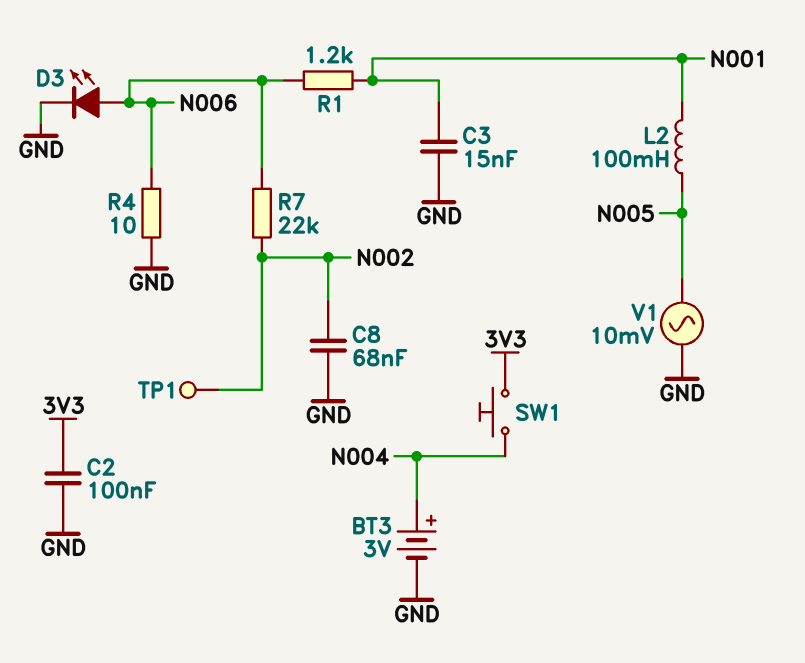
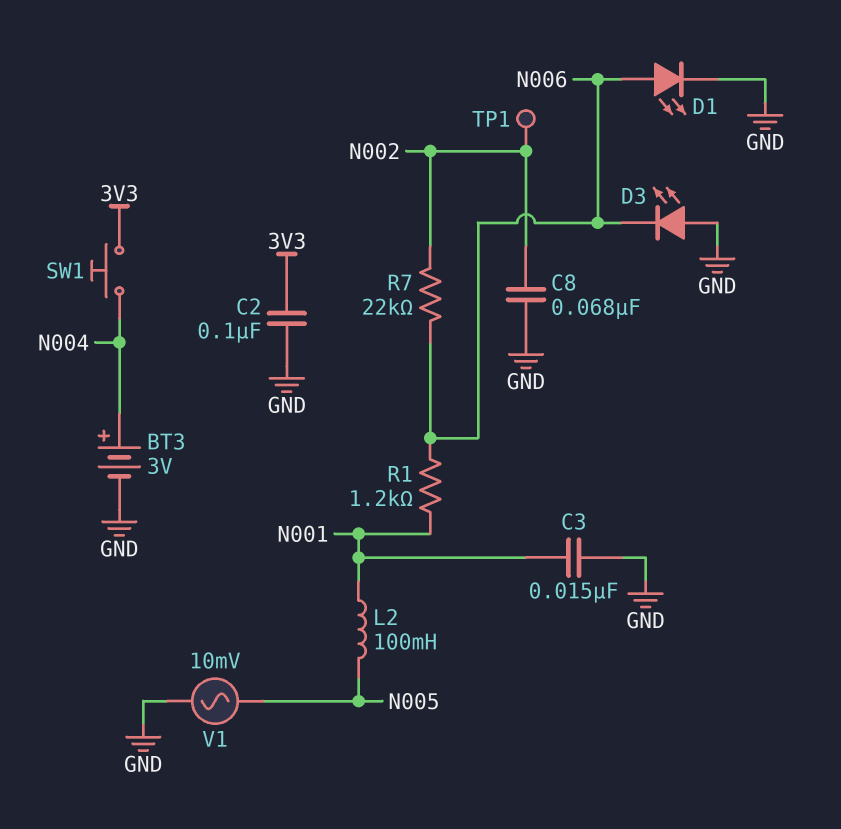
D1: none -> LED (A N006, K GND)
D3: LED (A N006, K GND) -> LED (A GND, K N006)
R4: 10 (GND, N006) -> none

